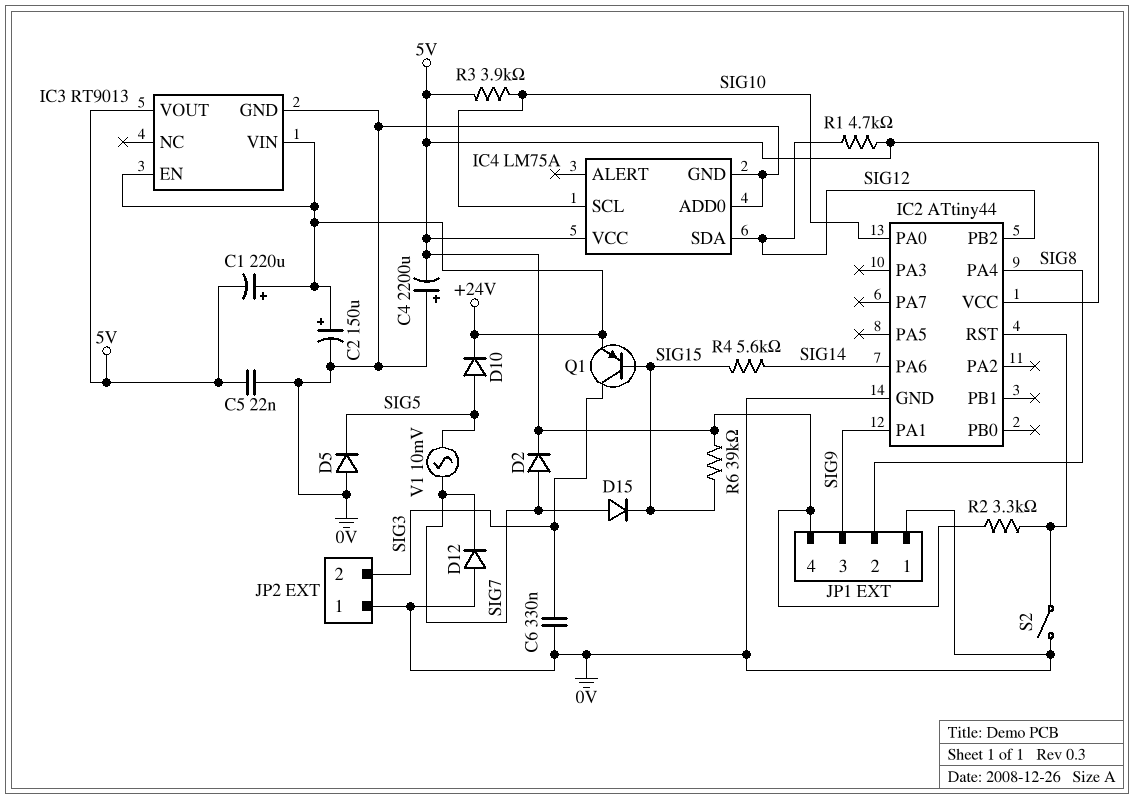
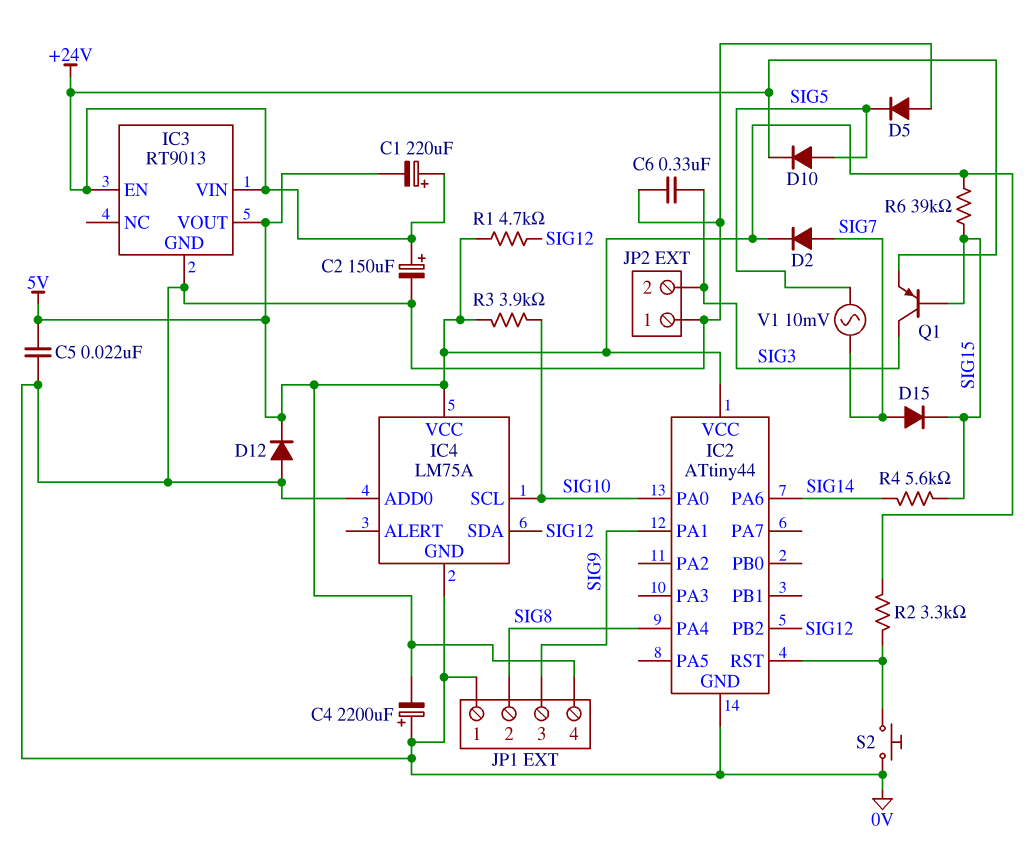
D12: diode (A 0V, K SIG7) -> diode (A 0V, K 5V)
S2: switch (0V, IC2/RST) -> button (0V, IC2/RST)

